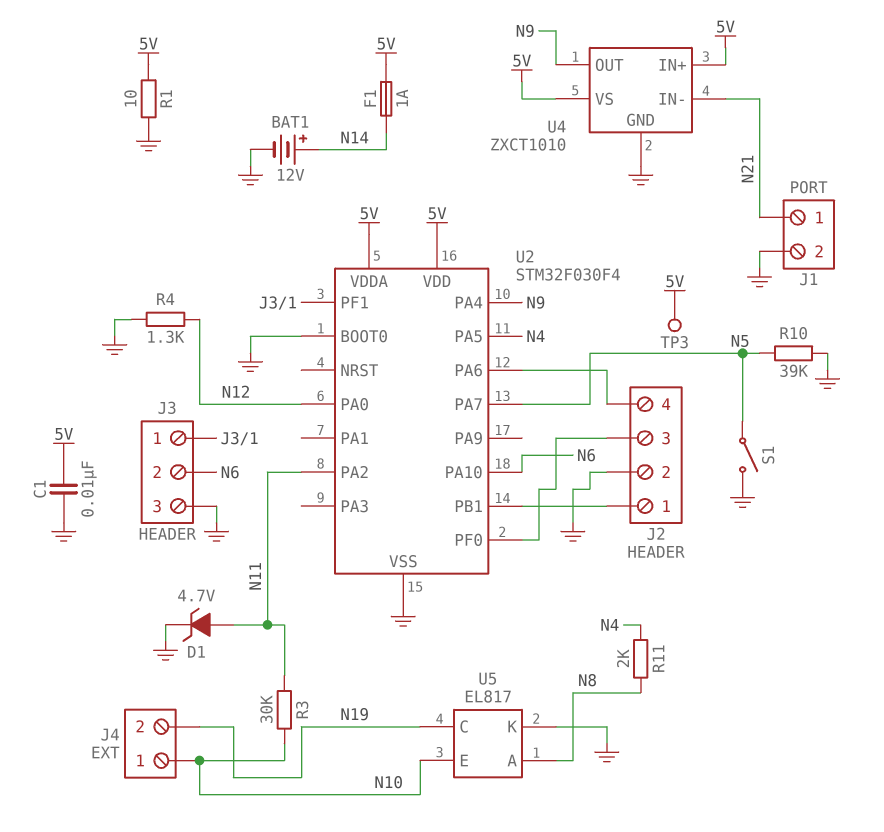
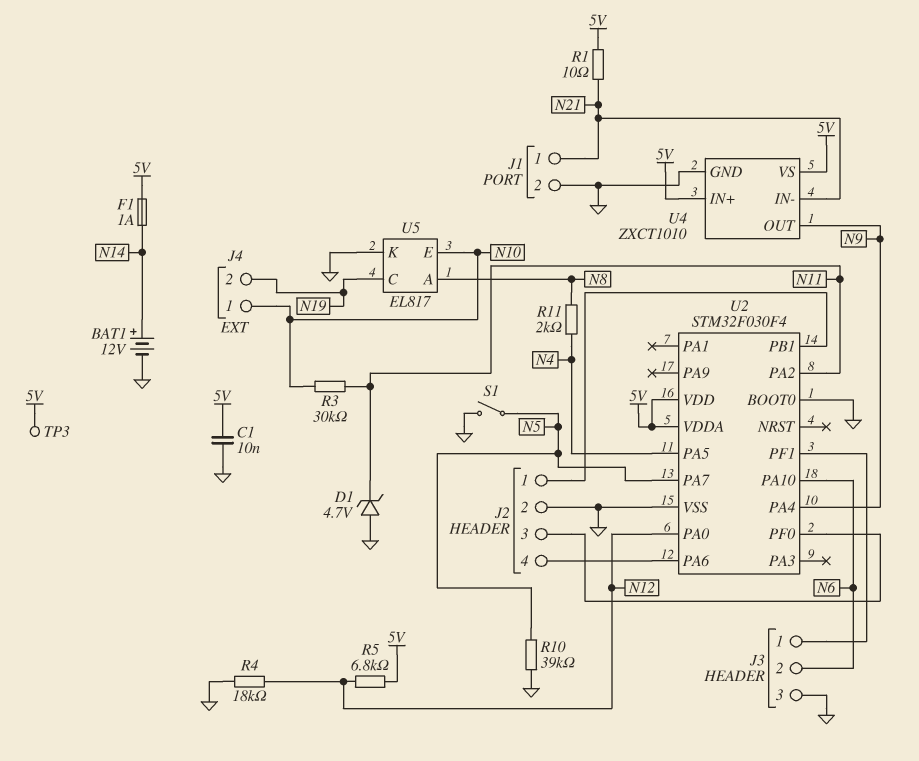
D1: zener 4.7V (A N11, K GND) -> zener 4.7V (A GND, K N11)
R1: 10 (5V, GND) -> 10 (5V, N21)
R4: 1.3k (GND, N12) -> 18k (GND, N12)
R5: none -> 6.8k (5V, N12)

